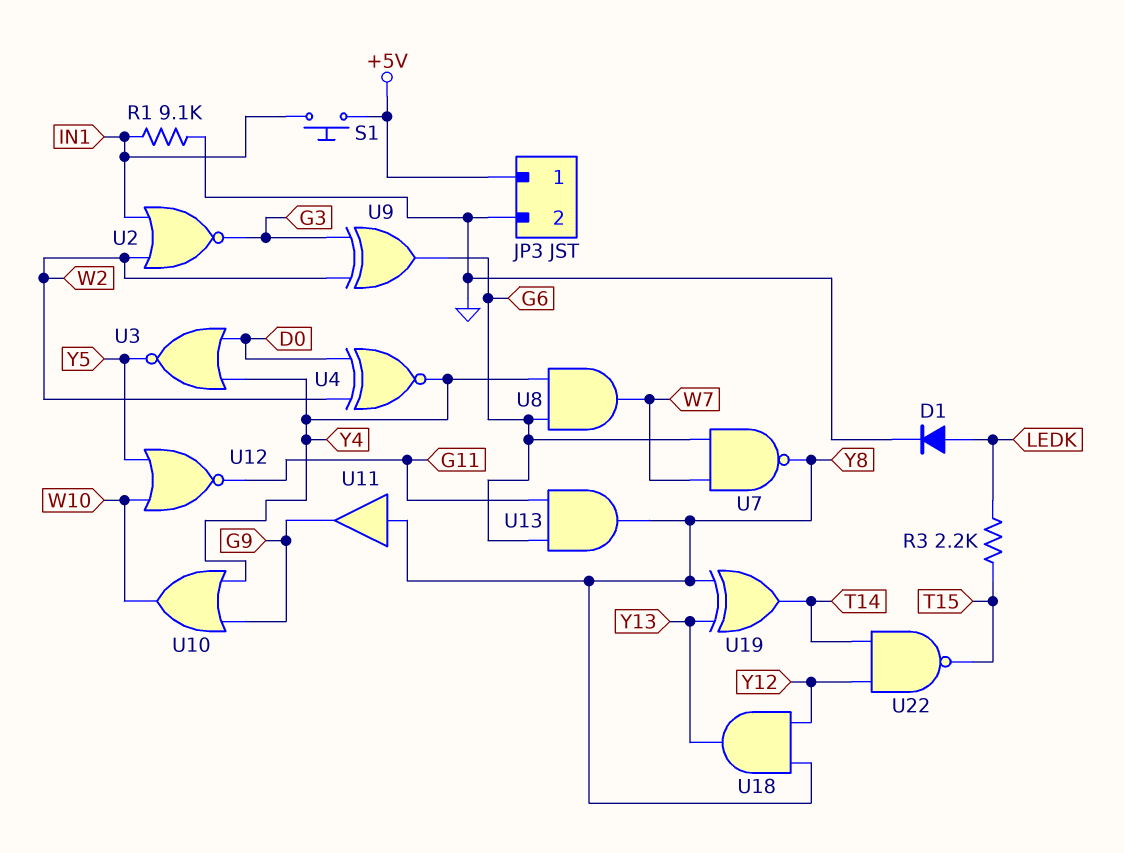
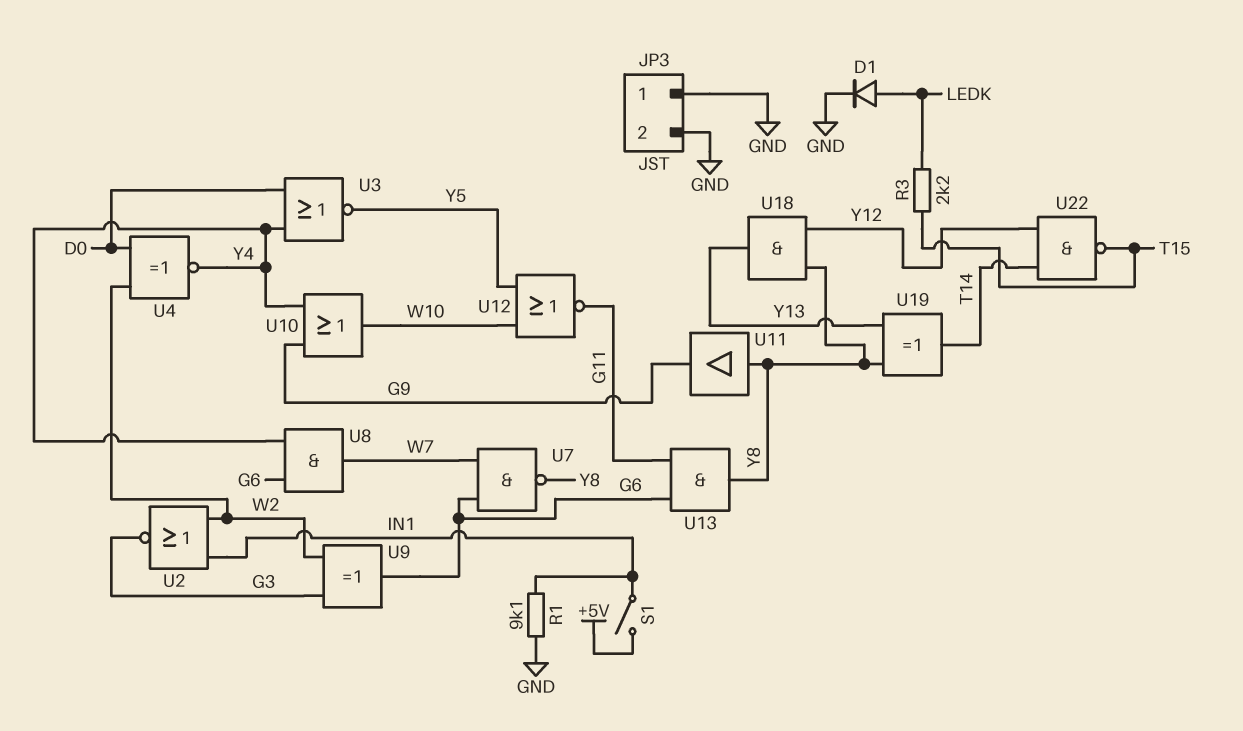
JP3 pin 1: +5V -> GND
S1: button (+5V, IN1) -> switch (+5V, IN1)

